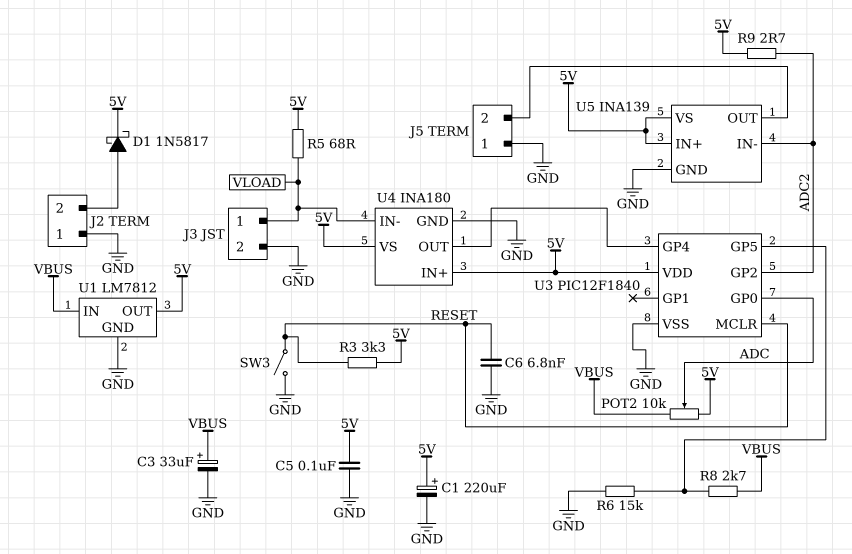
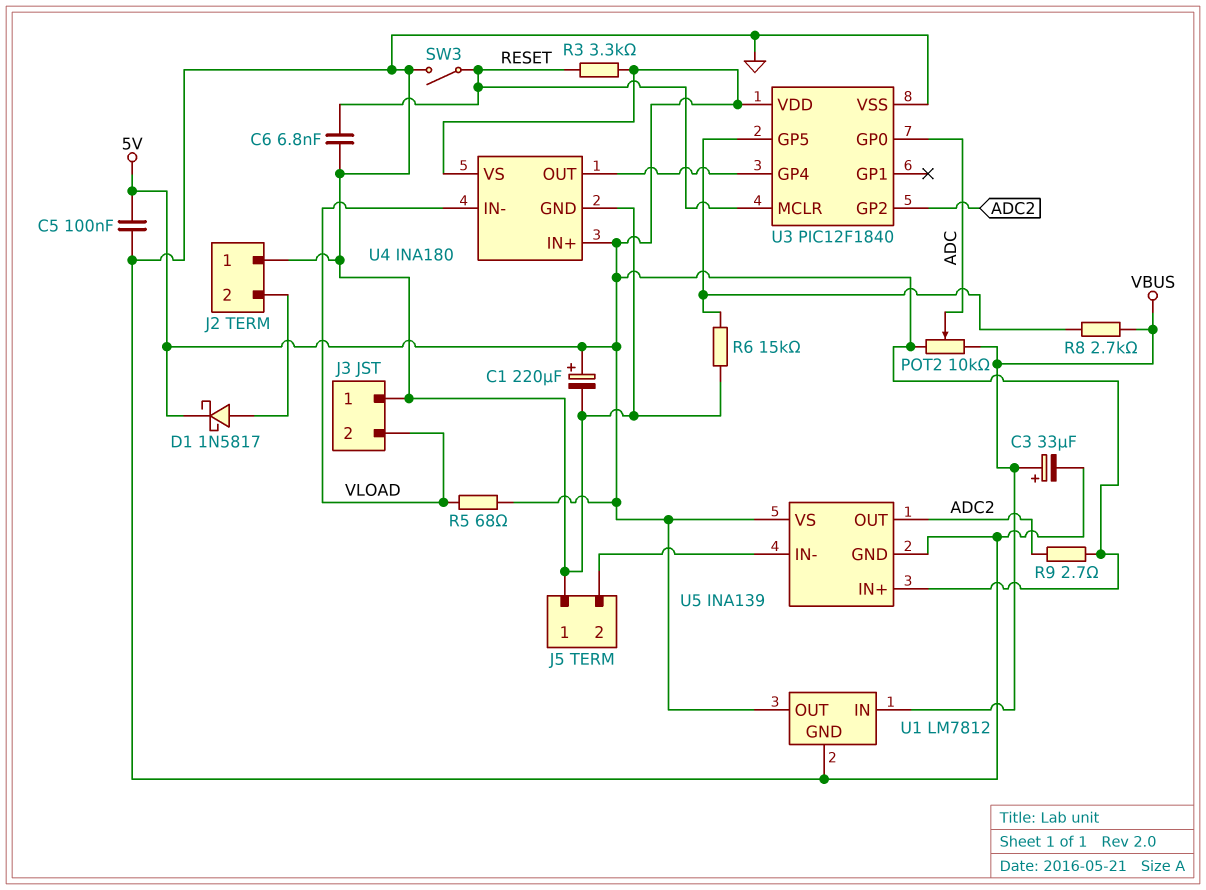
J3 pin 1: VLOAD -> GND
J3 pin 2: GND -> VLOAD
U5 pin IN-: ADC2 -> J5/2
U5 pin OUT: J5/2 -> ADC2

